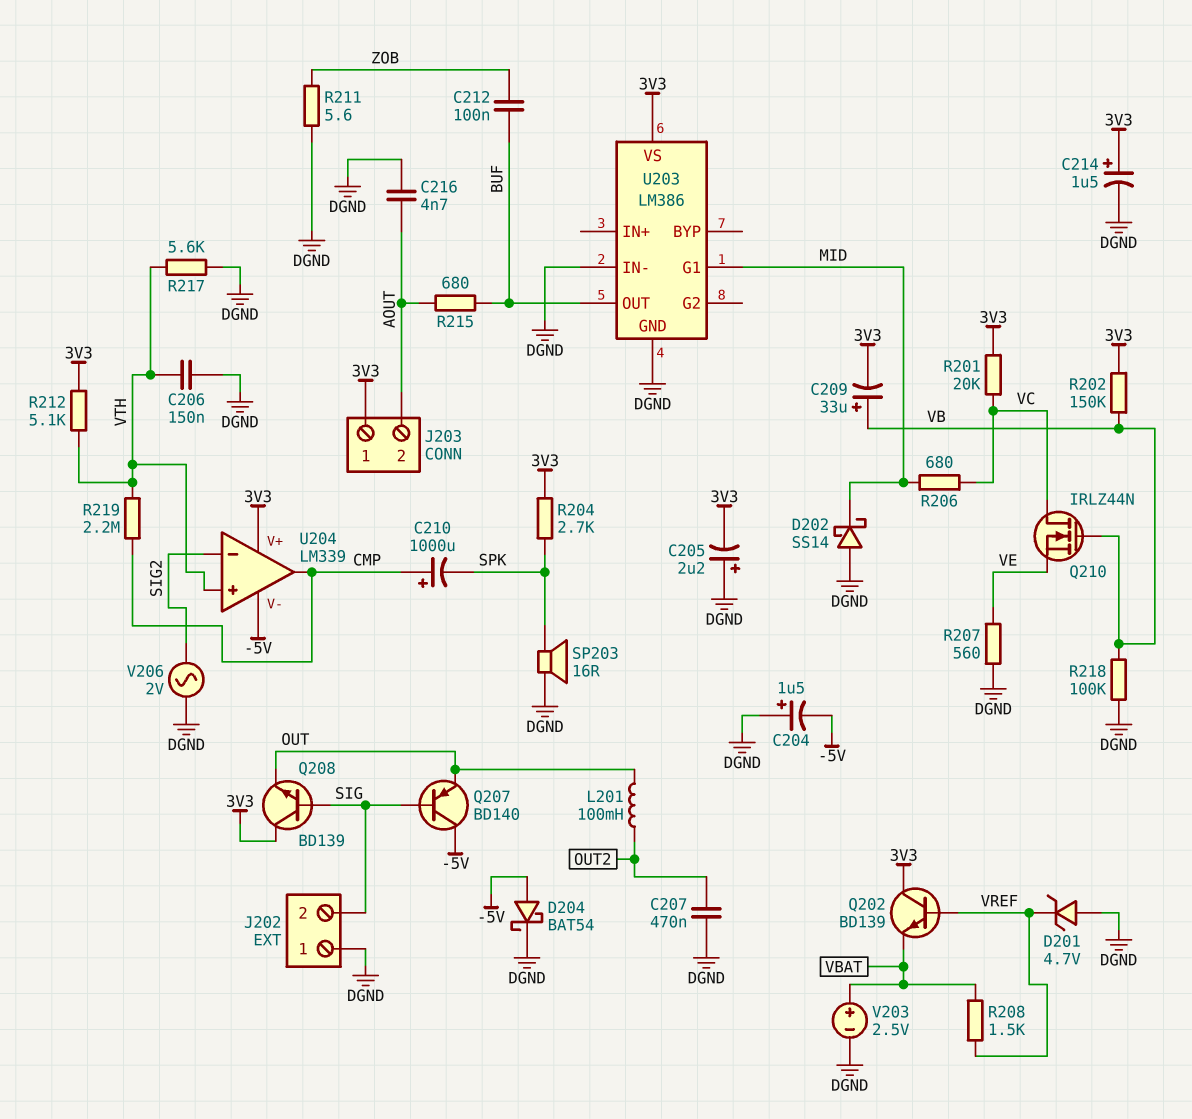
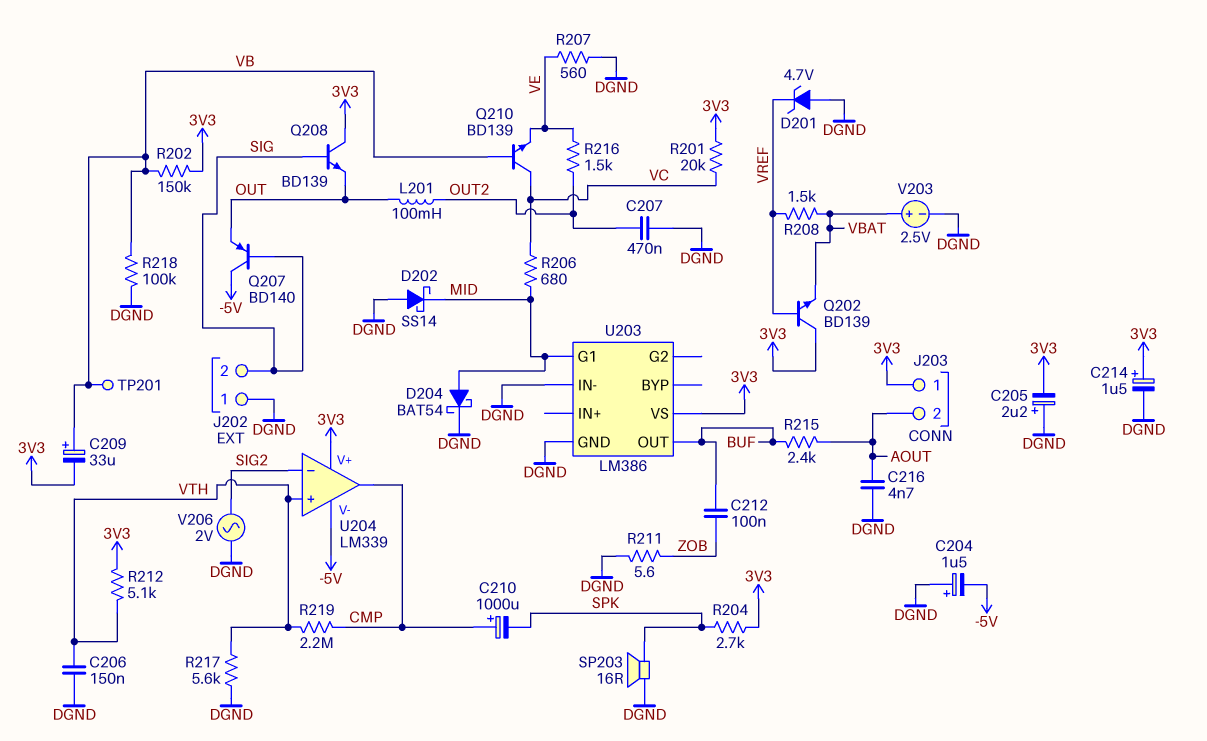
D204: schottky BAT54 (A -5V, K DGND) -> schottky BAT54 (A MID, K DGND)
Q210: NMOS IRLZ44N (G VB, D VC, S VE) -> NPN BD139 (B VB, C VC, E VE)
R215: 680 (AOUT, BUF) -> 2.4k (AOUT, BUF)
R216: none -> 1.5k (OUT2, VE)
TP201: none -> test point (VB)

